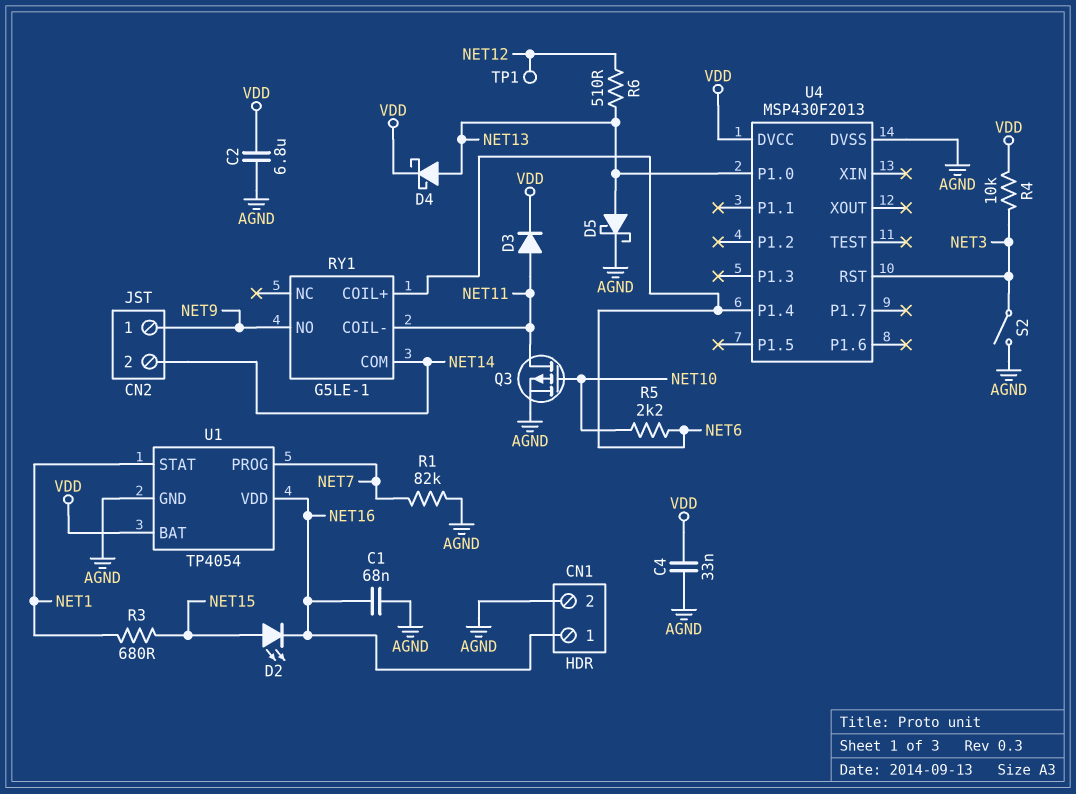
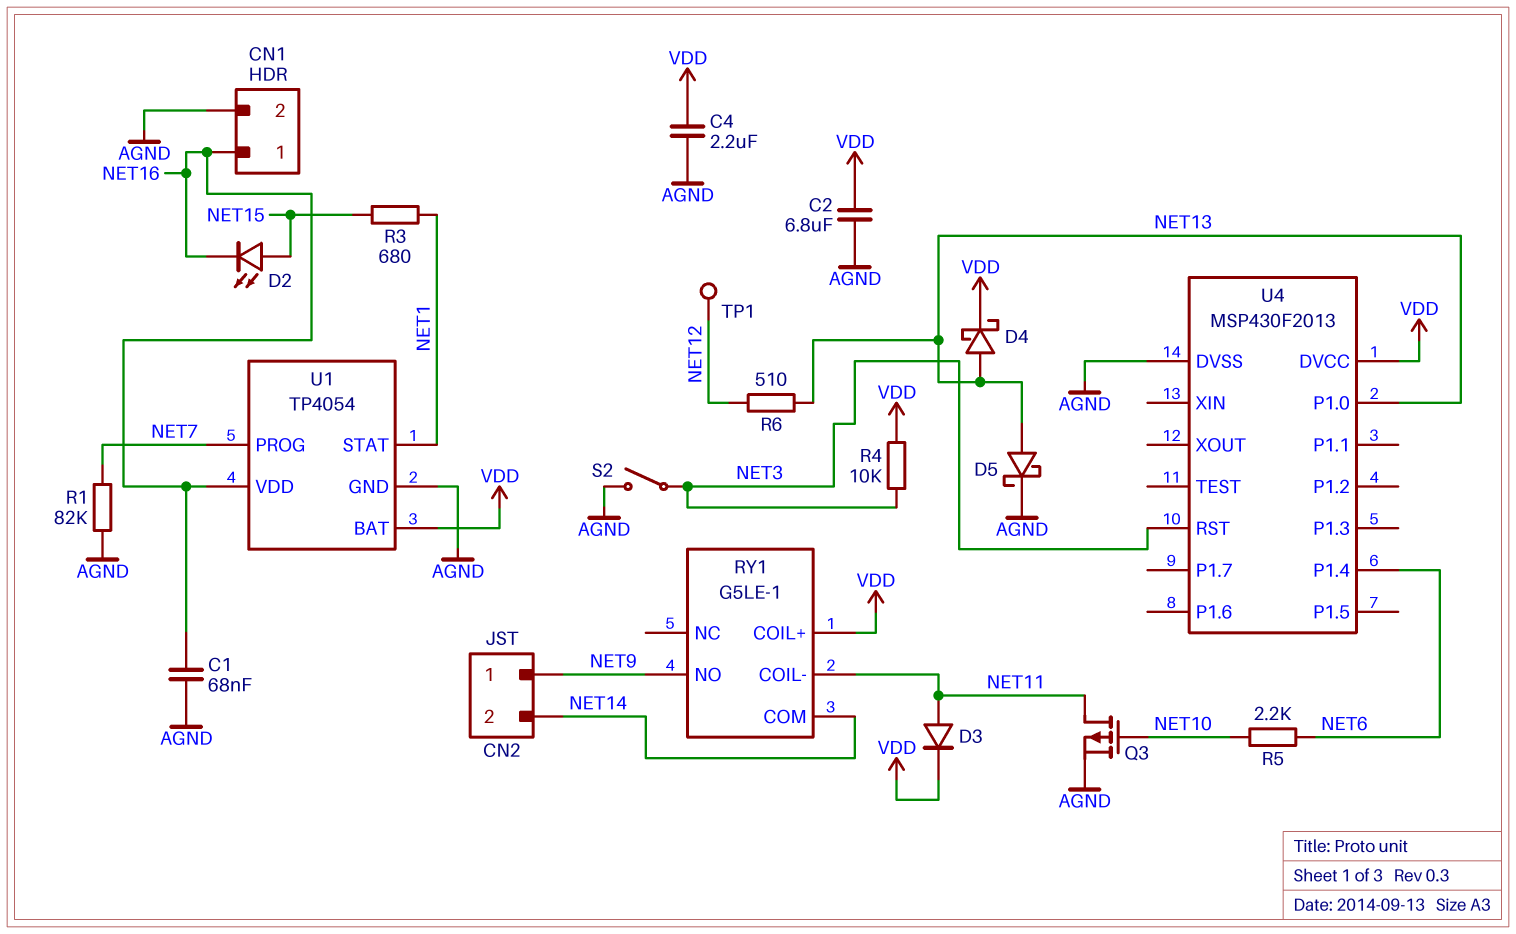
C4: 33nF (AGND, VDD) -> 2.2uF (AGND, VDD)
RY1 pin COIL+: NET6 -> VDD

